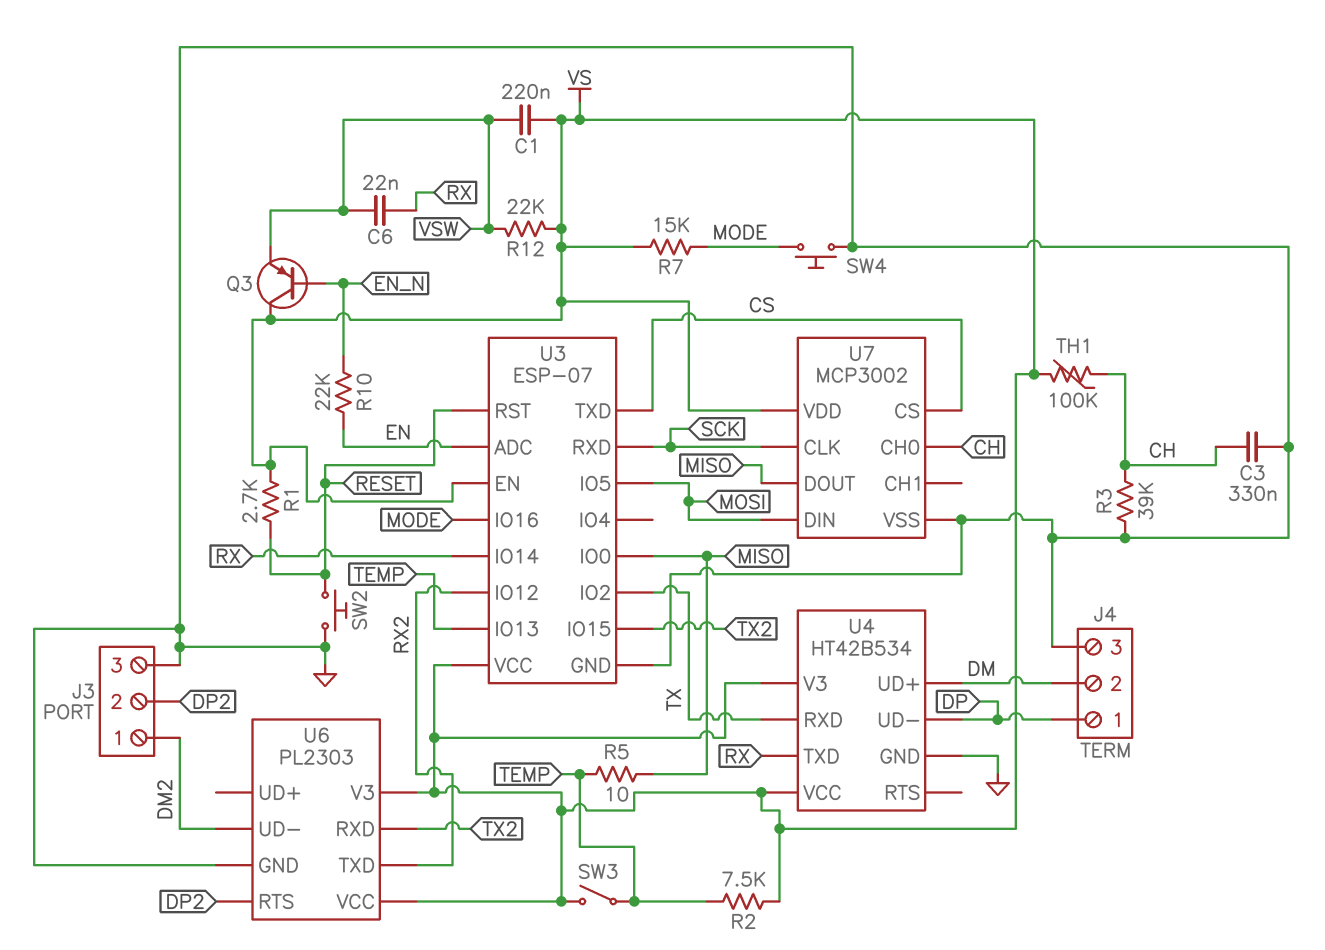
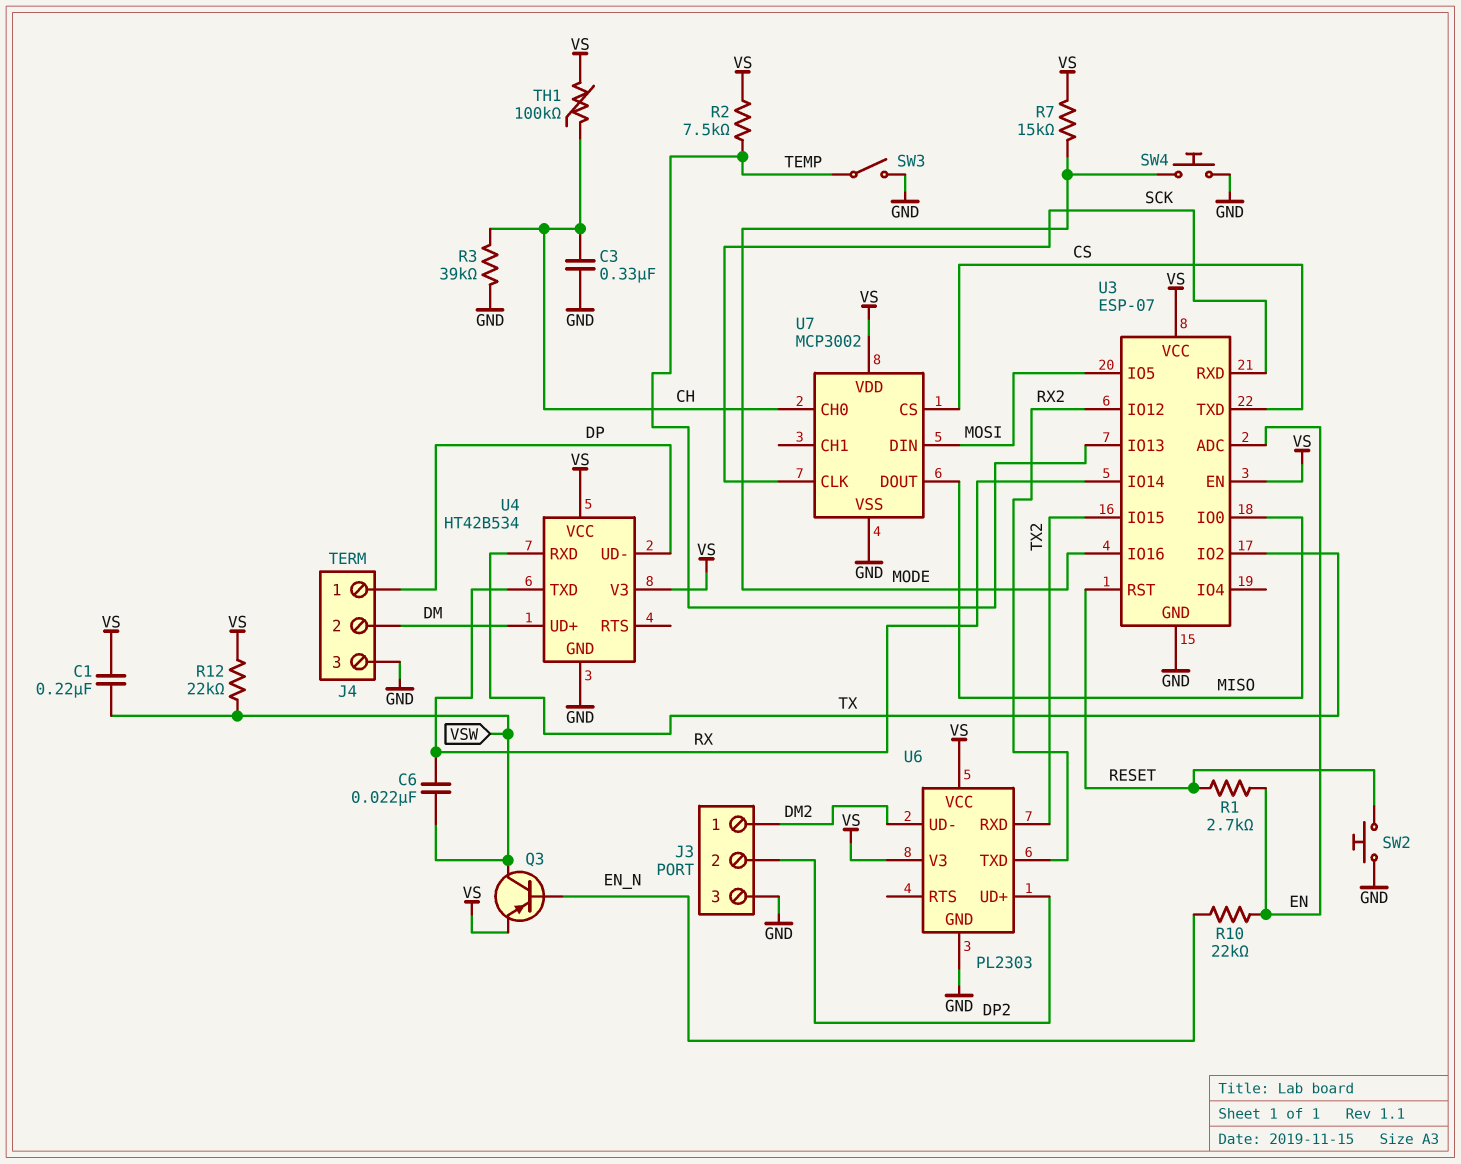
Q3: PNP (B EN_N, C VS, E VSW) -> PNP (B EN_N, C VSW, E VS)
R1: 2.7k (RESET, VS) -> 2.7k (EN, RESET)
R5: 10 (MISO, TEMP) -> none
SW3: switch (TEMP, VS) -> switch (GND, TEMP)
U6 pin RTS: DP2 -> none
U6 pin UD+: none -> DP2

